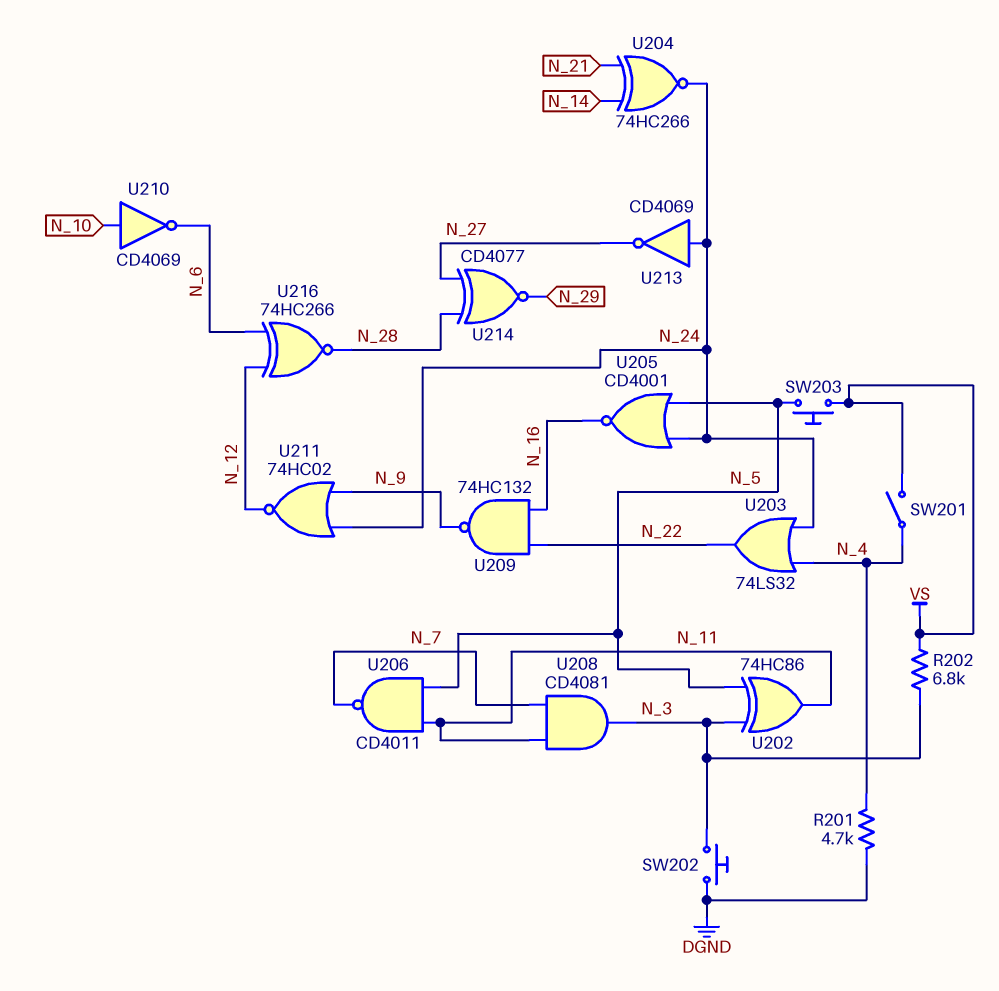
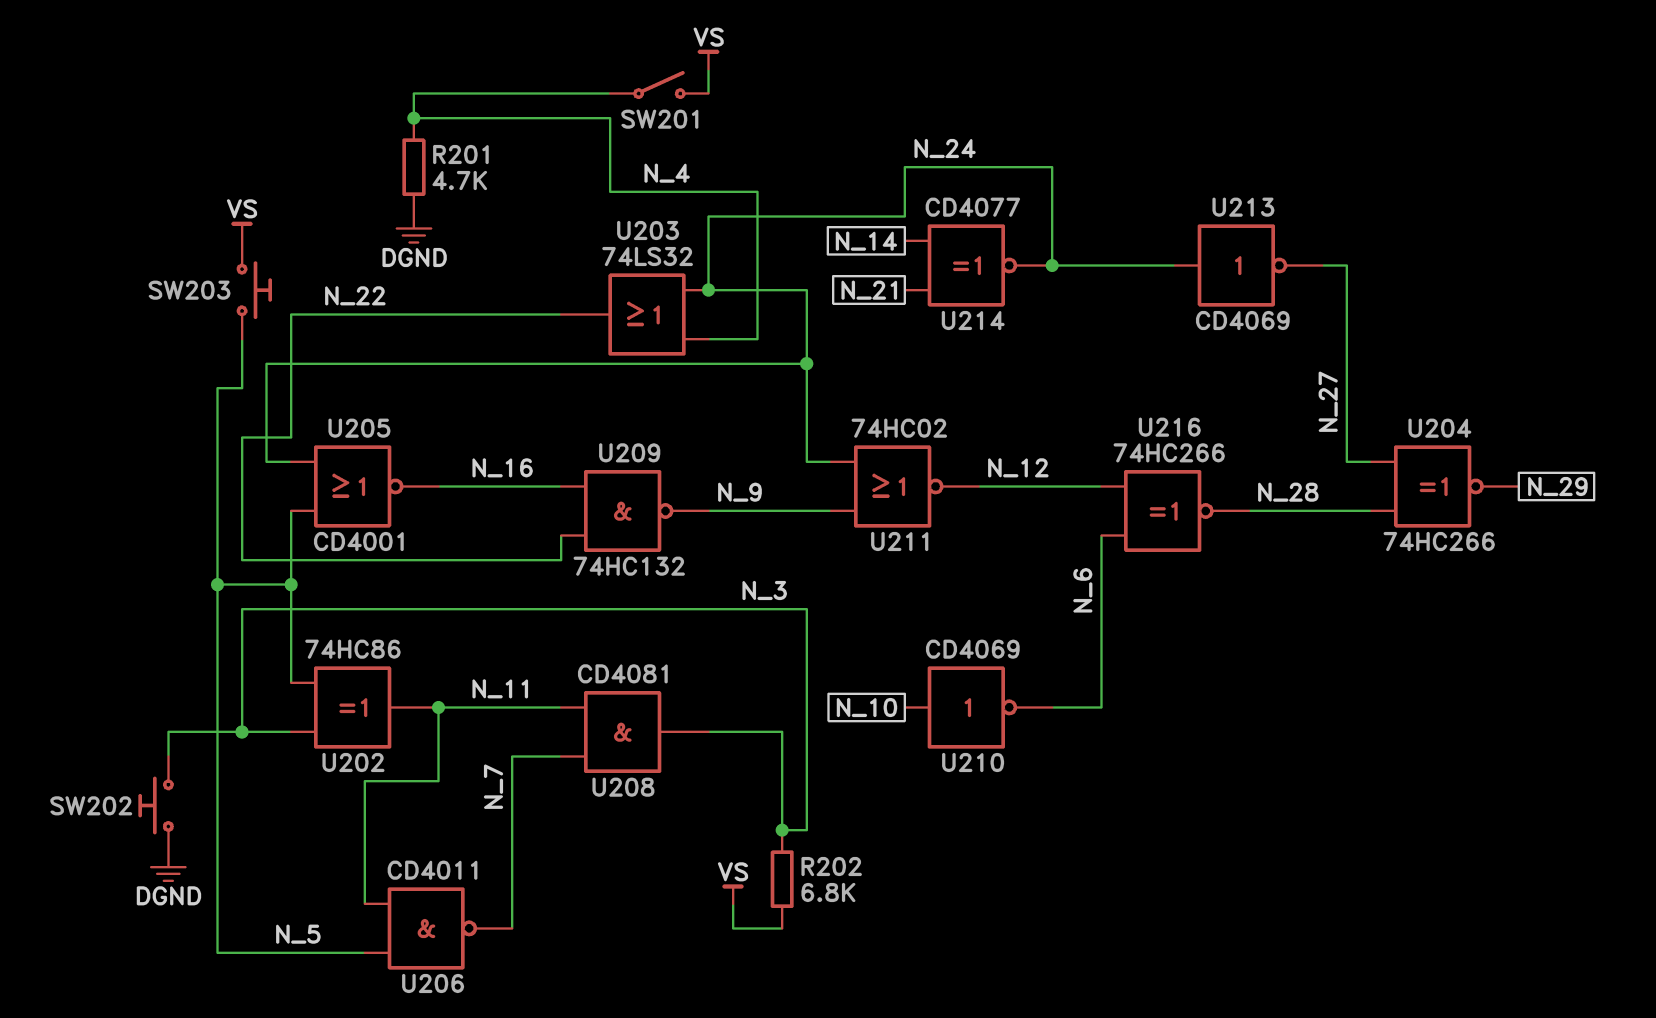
U204: XNOR 74HC266 (in N_14, in N_21, out N_24) -> XNOR 74HC266 (in N_27, in N_28, out N_29)
U214: XNOR CD4077 (in N_27, in N_28, out N_29) -> XNOR CD4077 (in N_14, in N_21, out N_24)

